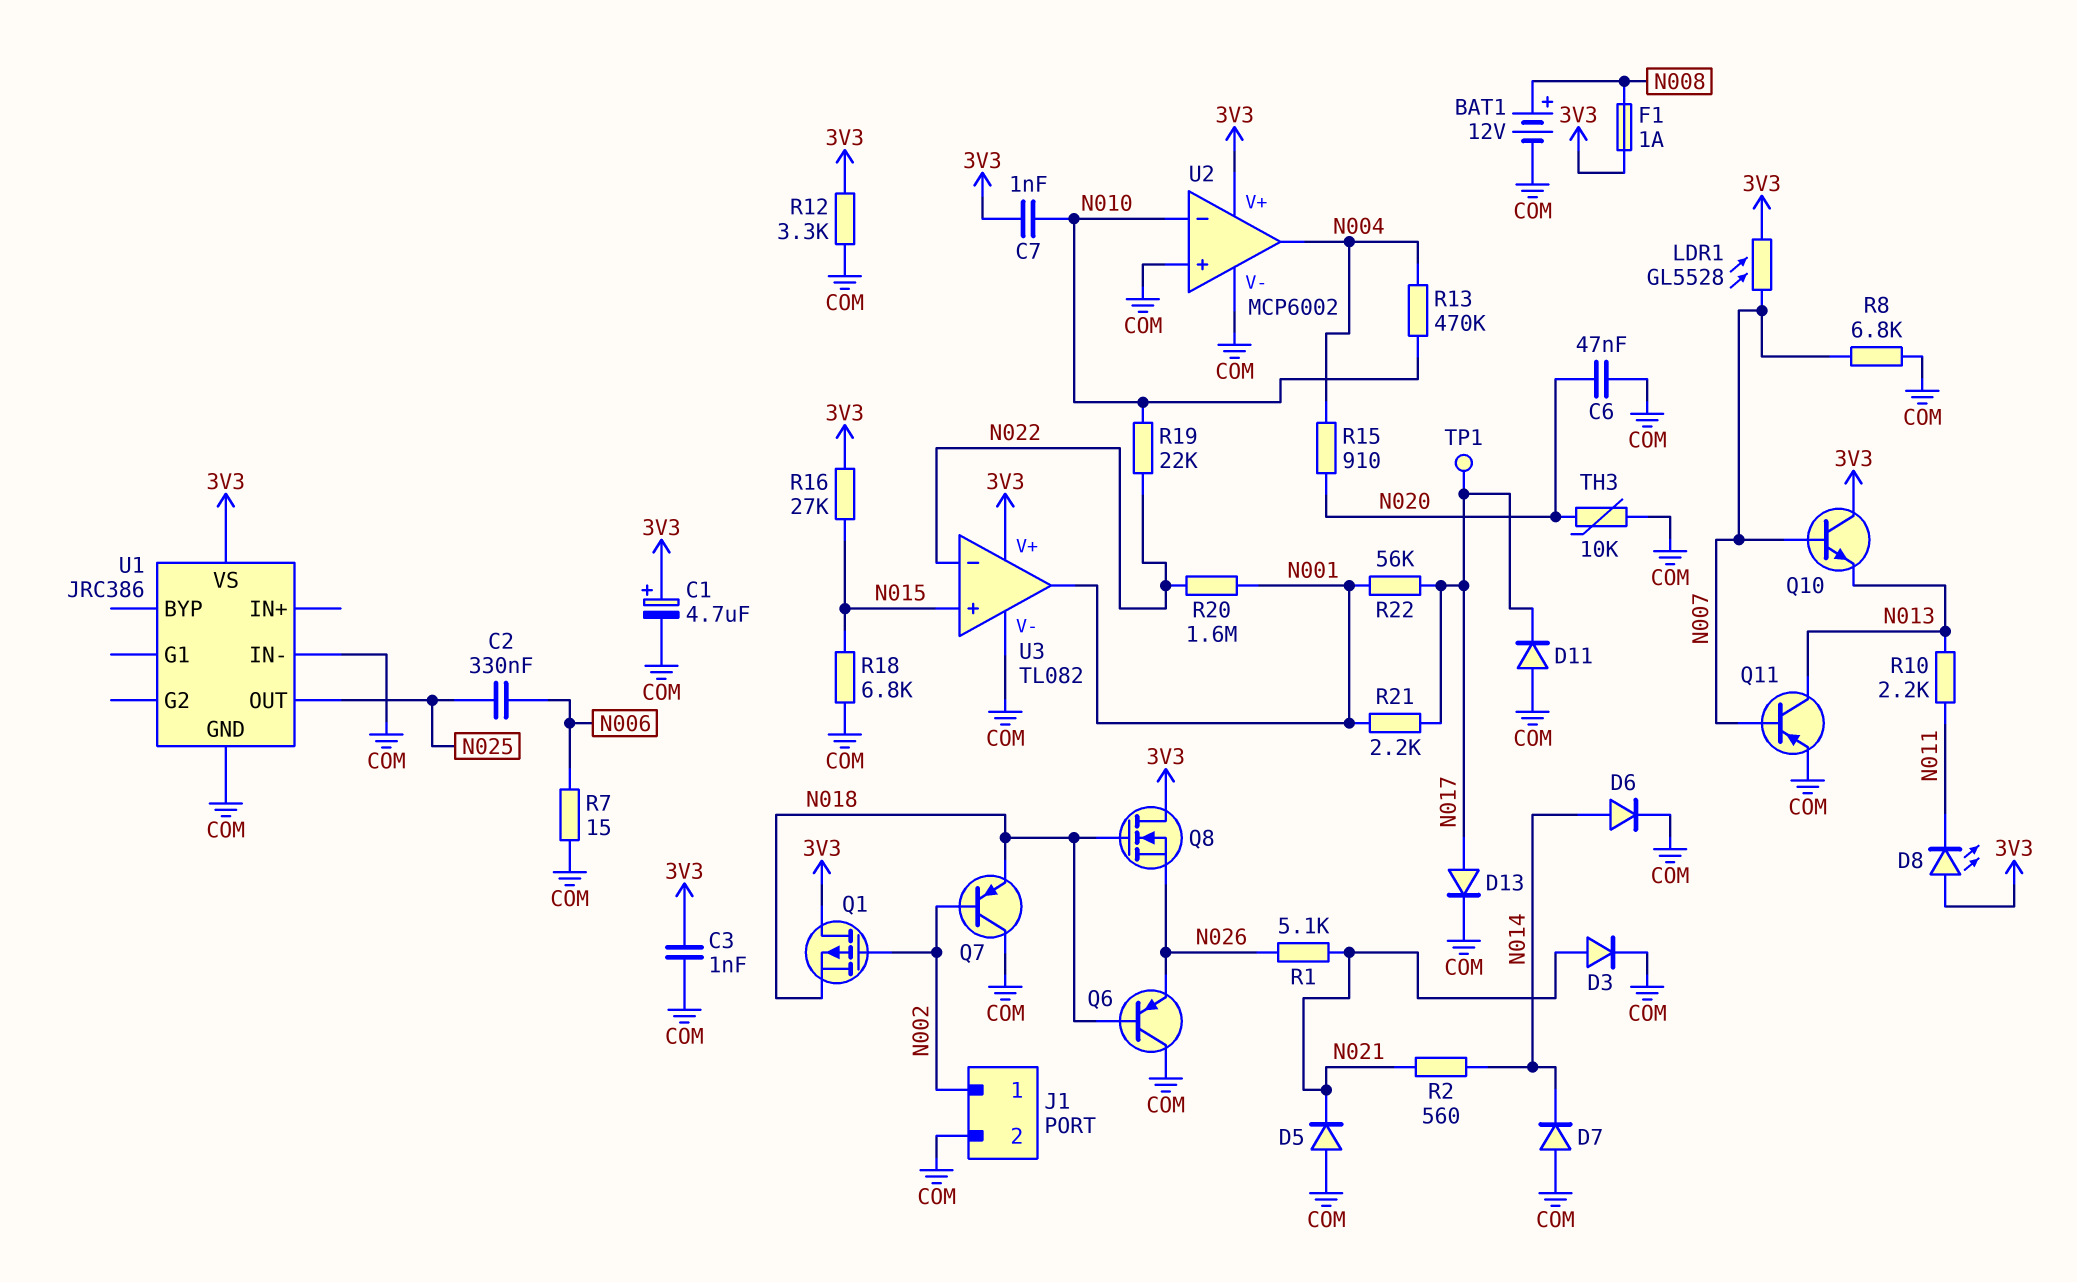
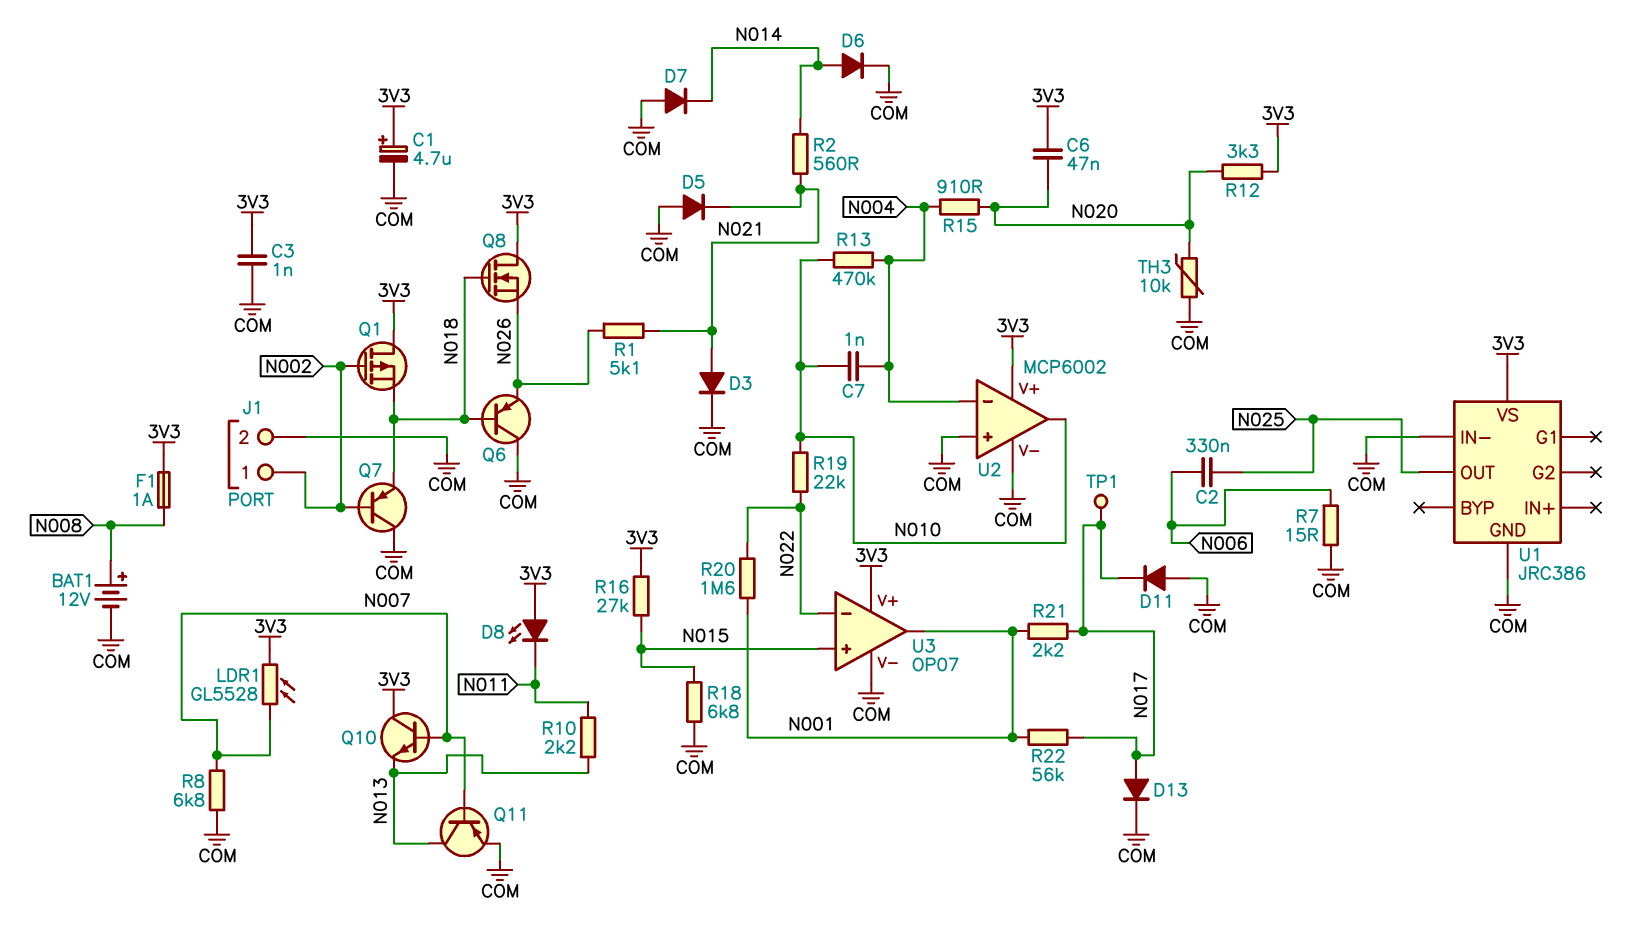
C6: 47nF (COM, N020) -> 47nF (3V3, N020)
C7: 1nF (3V3, N010) -> 1nF (N004, N010)
R12: 3.3k (3V3, COM) -> 3.3k (3V3, N020)
U2 pin in-: N010 -> N004
U2 pin out: N004 -> N010
U3: TL082 -> OP07

